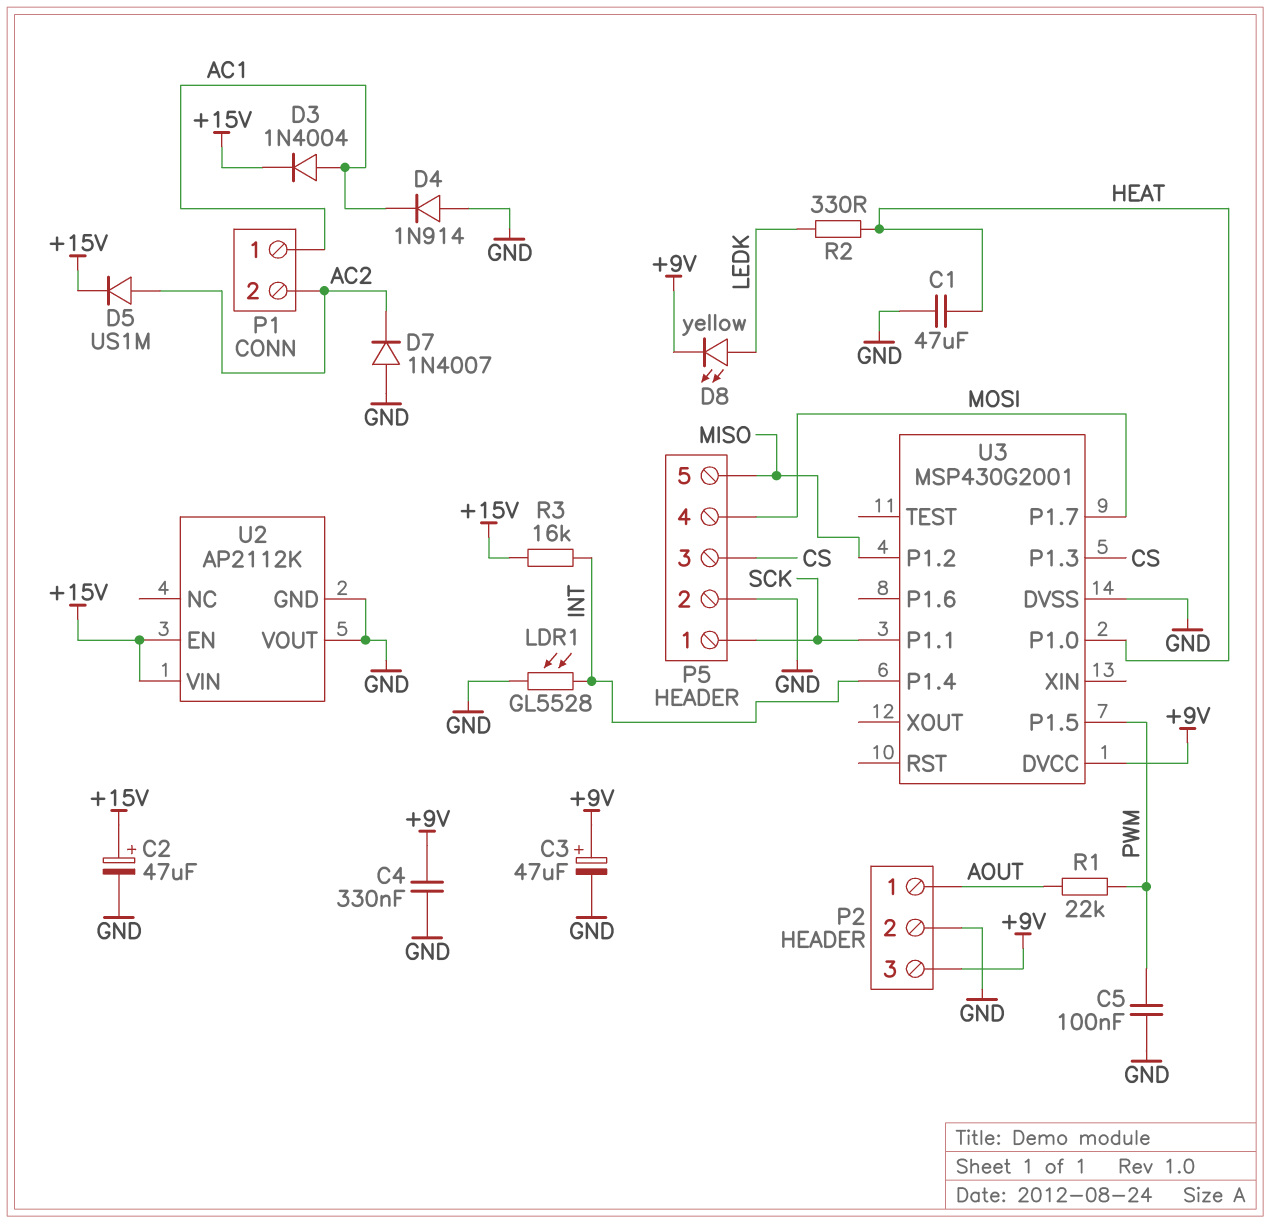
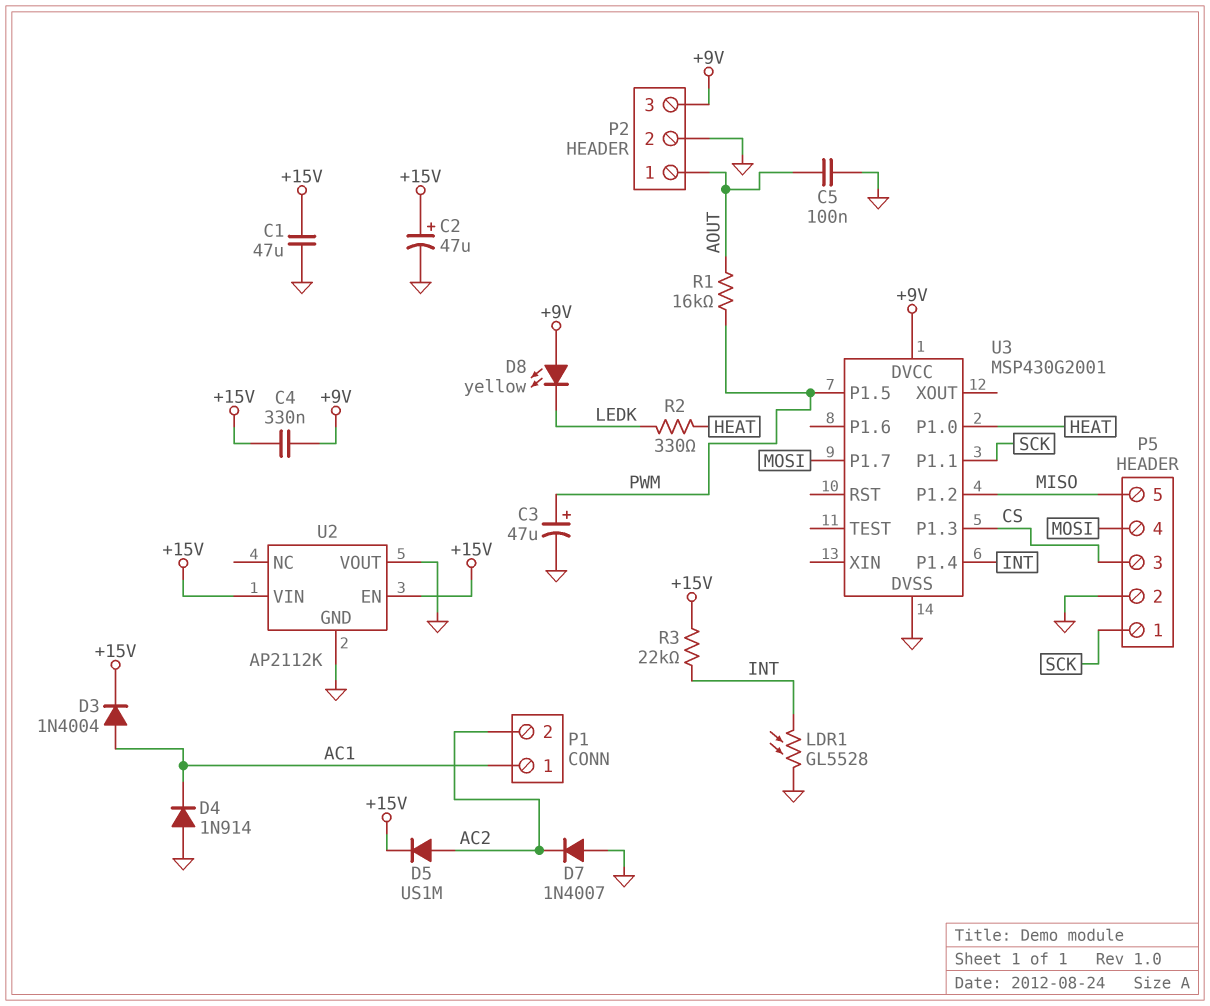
C1: 47uF (GND, HEAT) -> 47uF (+15V, GND)
C3: 47uF (plus +9V, minus GND) -> 47uF (plus PWM, minus GND)
C4: 330nF (+9V, GND) -> 330nF (+9V, +15V)
C5: 100nF (GND, PWM) -> 100nF (AOUT, GND)
D8: LED yellow (A LEDK, K +9V) -> LED yellow (A +9V, K LEDK)
R1: 22k (AOUT, PWM) -> 16k (AOUT, PWM)
R3: 16k (+15V, INT) -> 22k (+15V, INT)

